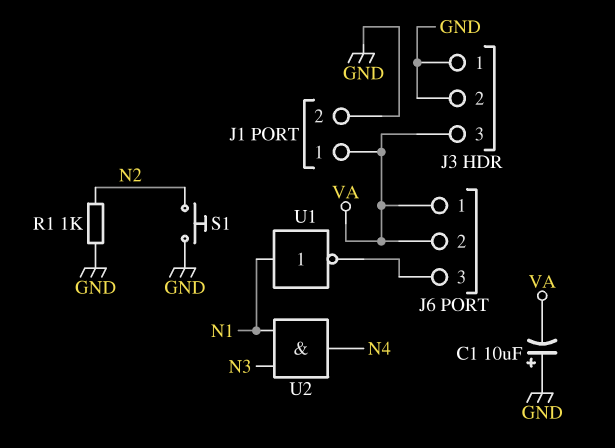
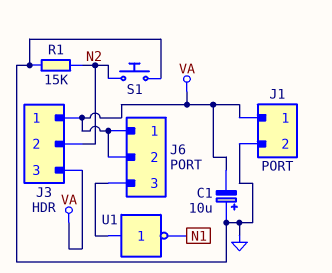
J3 pin 1: GND -> VA
J3 pin 2: GND -> N2
R1: 1k (GND, N2) -> 15k (GND, N2)
U1: NOT (in N1, out J6/3) -> NOT (in J6/3, out N1)
U2: AND (in N1, in N3, out N4) -> none

